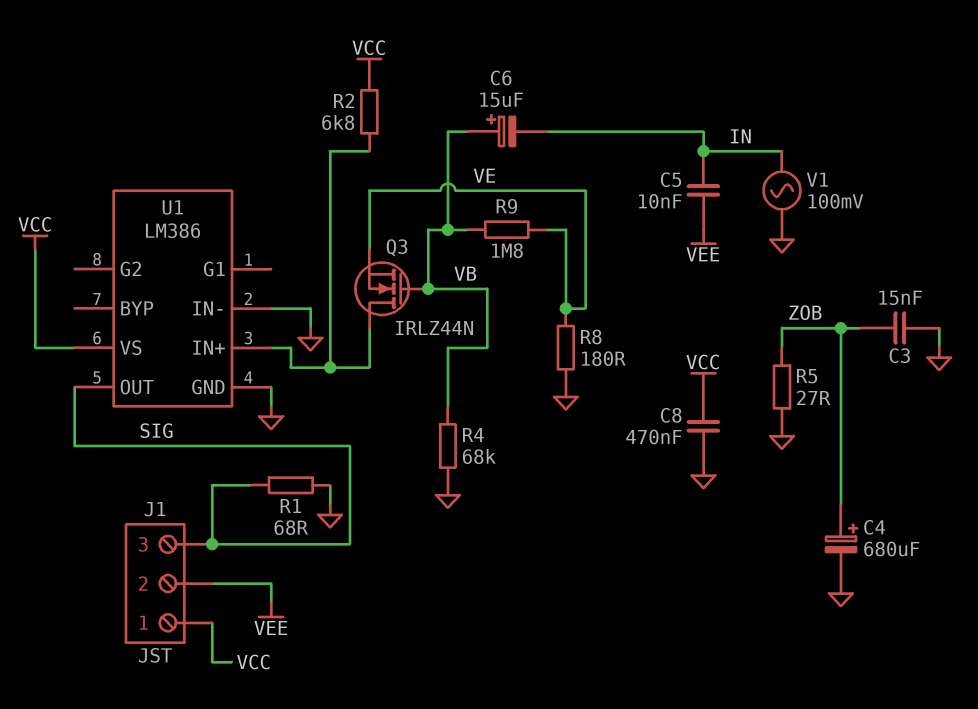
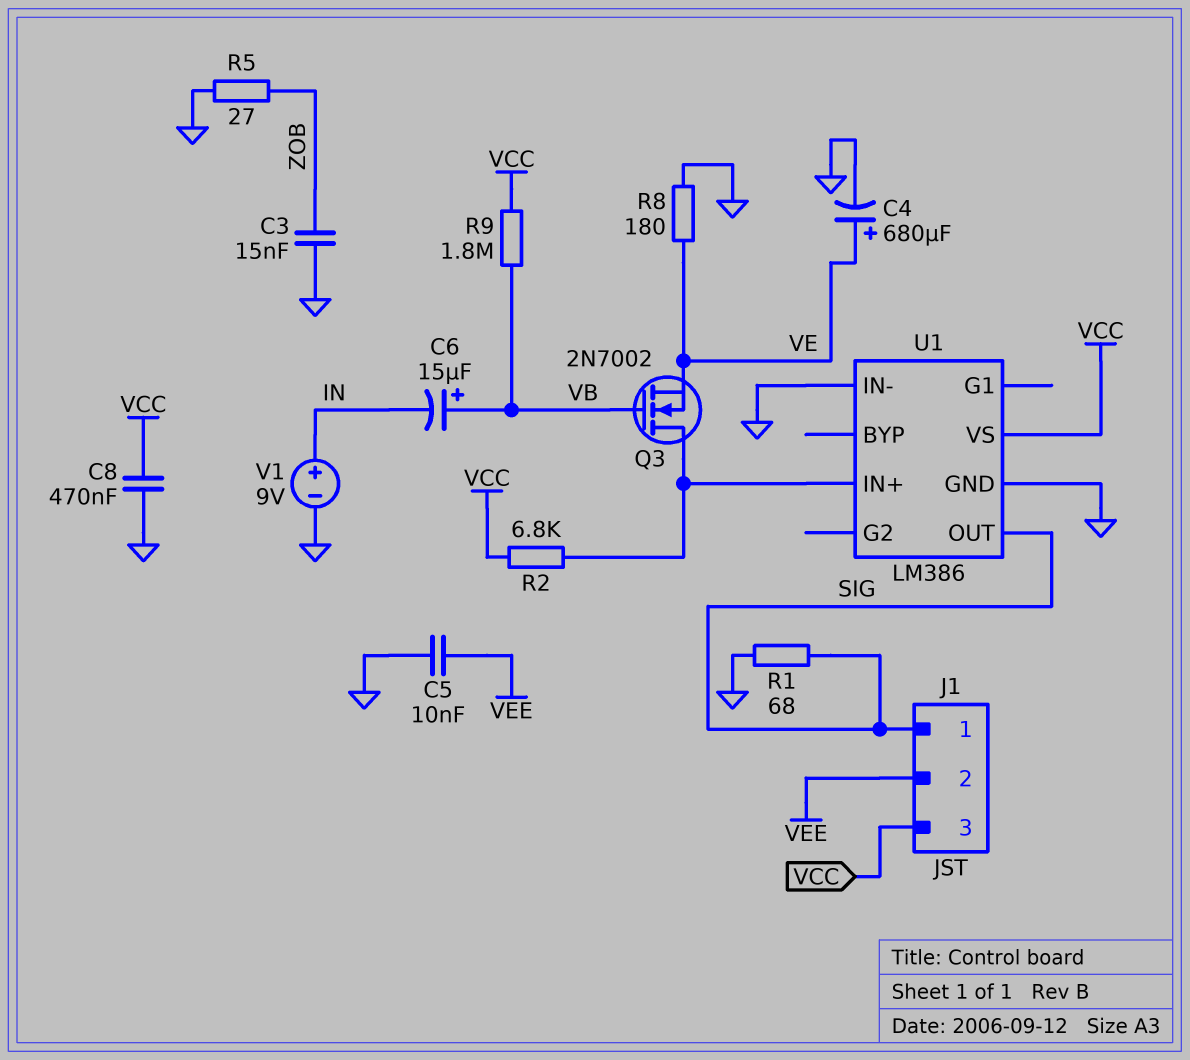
C4: 680uF (plus ZOB, minus GND) -> 680uF (plus VE, minus GND)
C5: 10nF (IN, VEE) -> 10nF (GND, VEE)
J1 pin 1: VCC -> SIG
J1 pin 3: SIG -> VCC
Q3: NMOS IRLZ44N (G VB, D U1/IN+, S VE) -> NMOS 2N7002 (G VB, D U1/IN+, S VE)
R4: 68k (GND, VB) -> none
R9: 1.8M (VB, VE) -> 1.8M (VB, VCC)
V1: AC 100mV (GND, IN) -> 9V (plus IN, minus GND)

